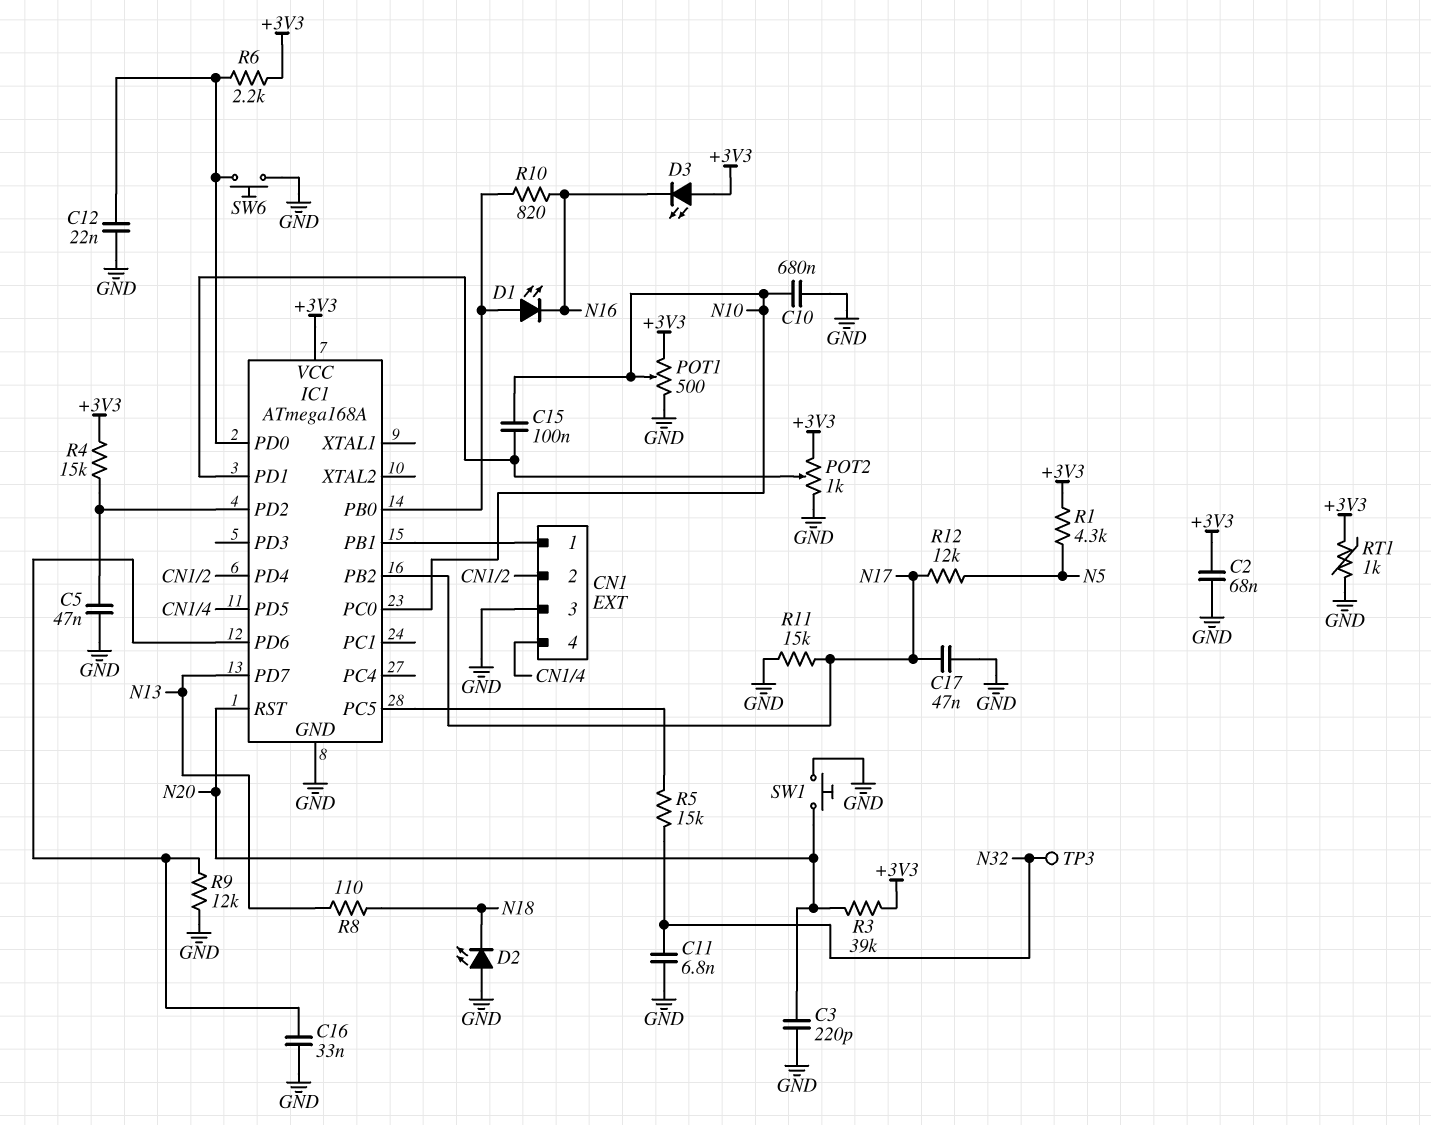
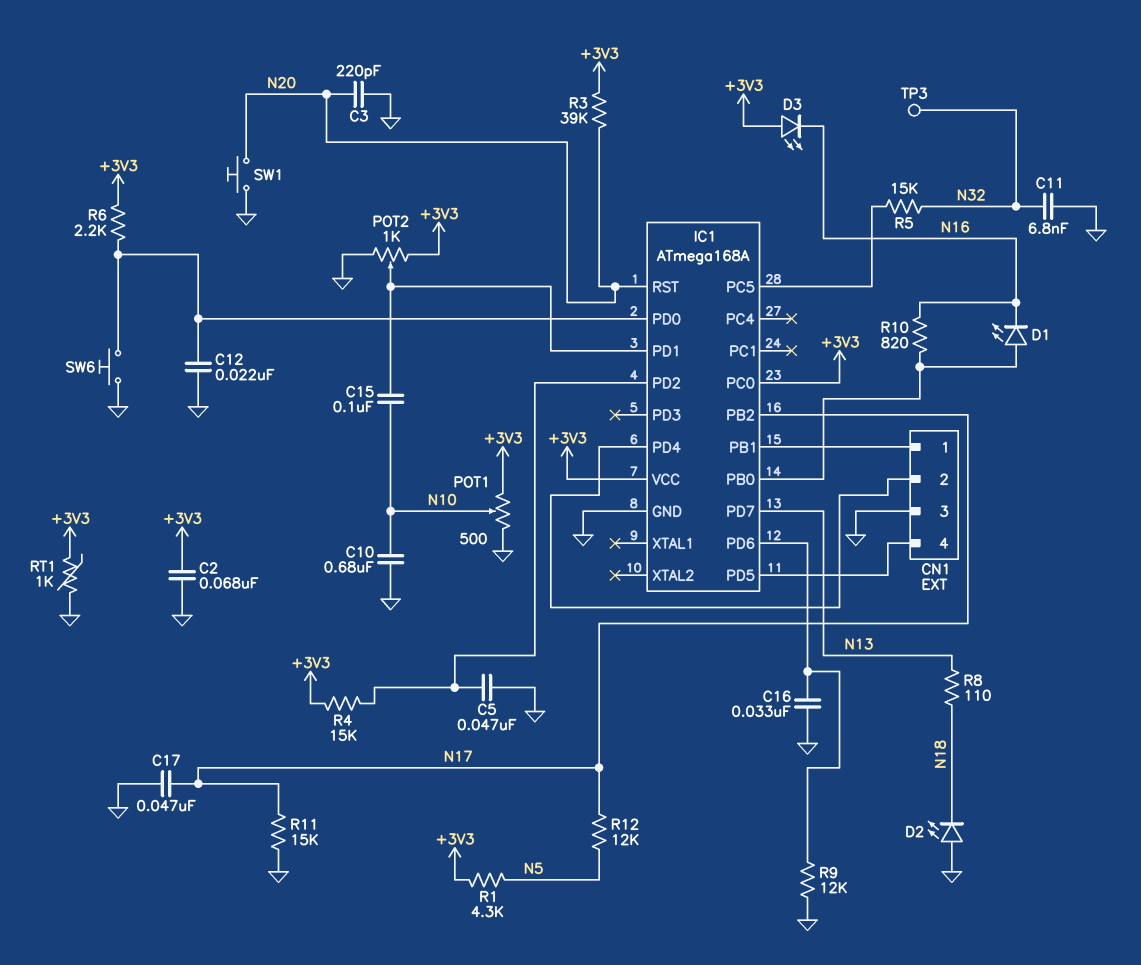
IC1 pin PC0: N10 -> +3V3

